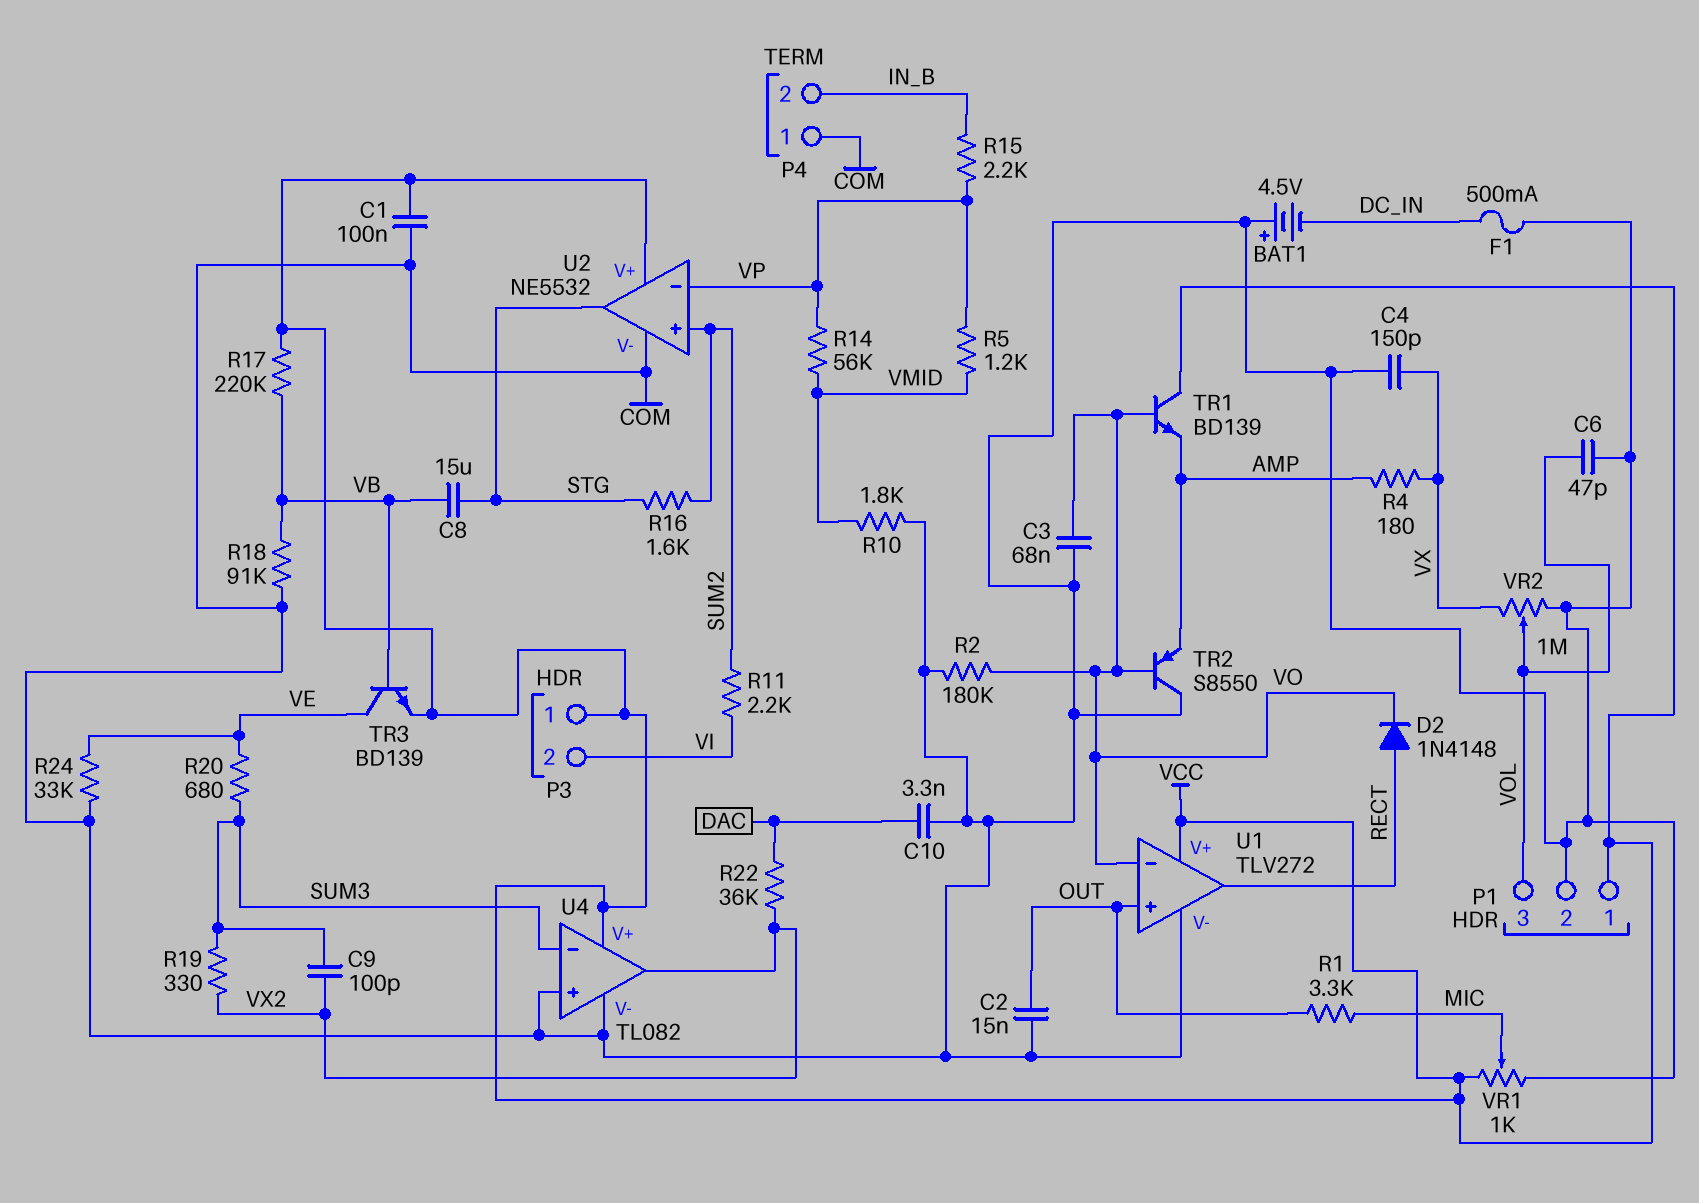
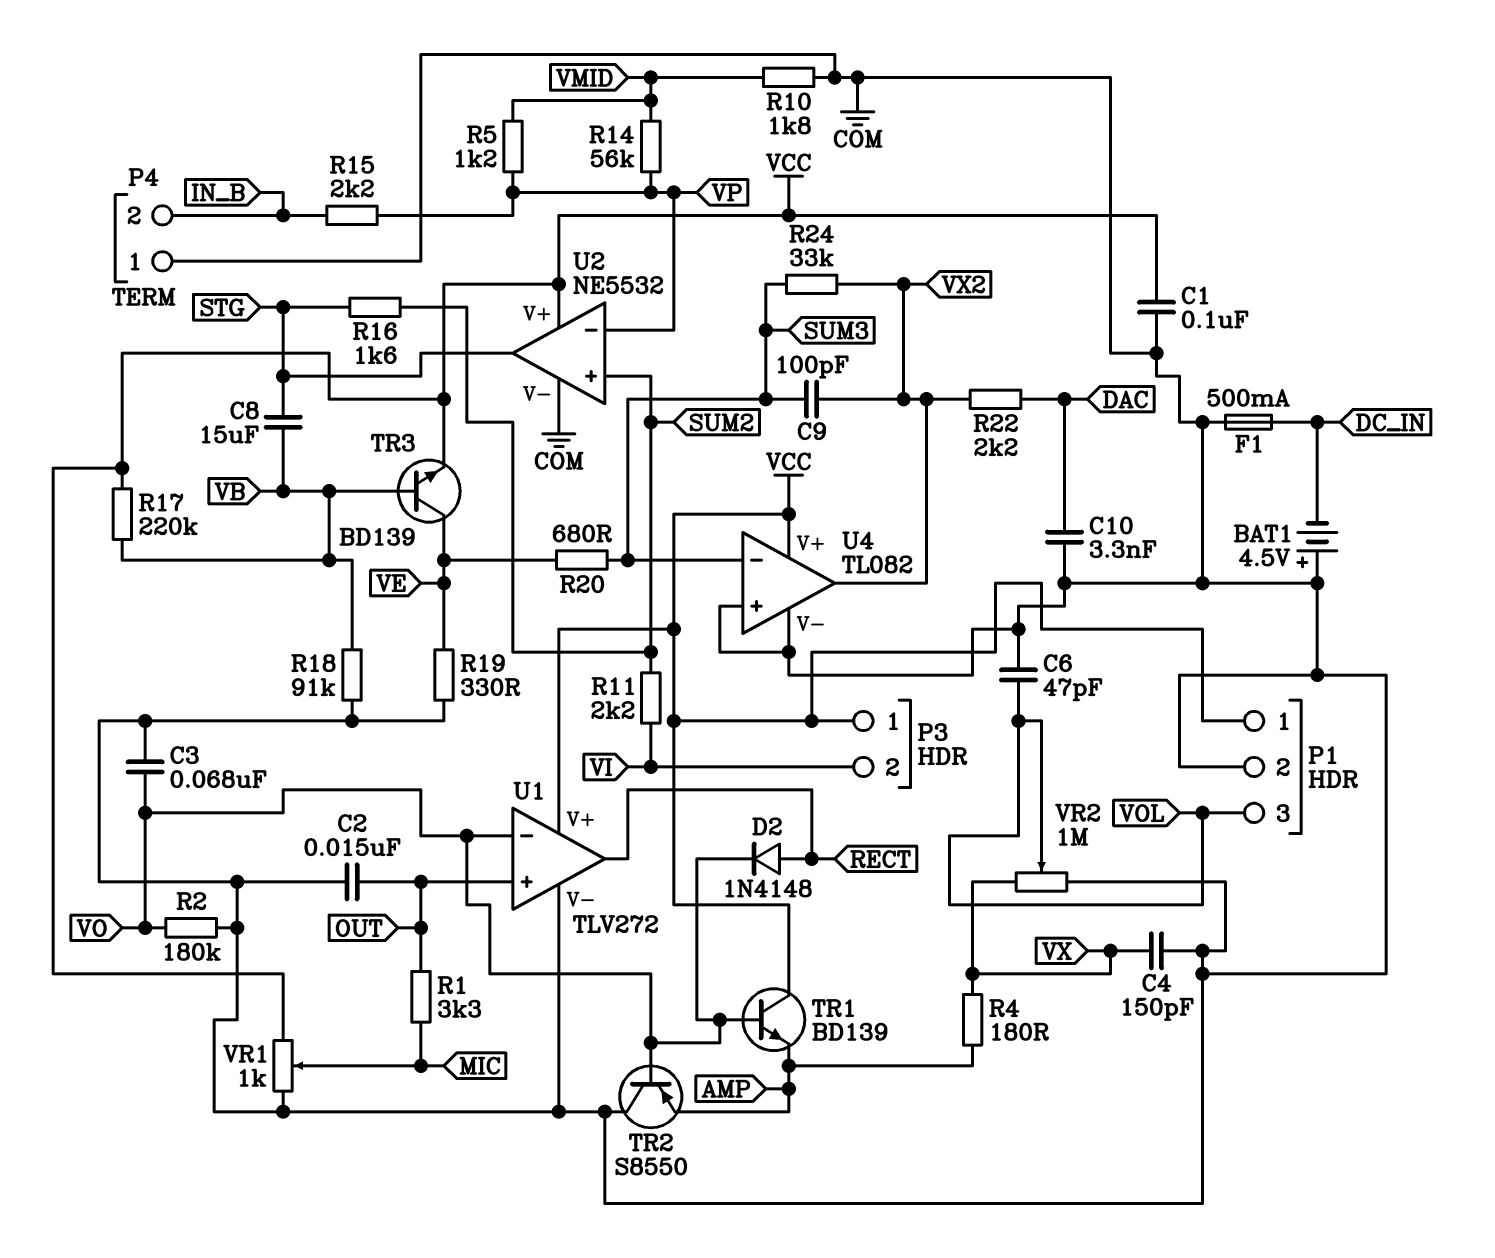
R19: 330 (SUM3, VX2) -> 330 (COM, VE)
R22: 36k (DAC, VX2) -> 2.2k (DAC, VX2)
R24: 33k (COM, VE) -> 33k (SUM3, VX2)

